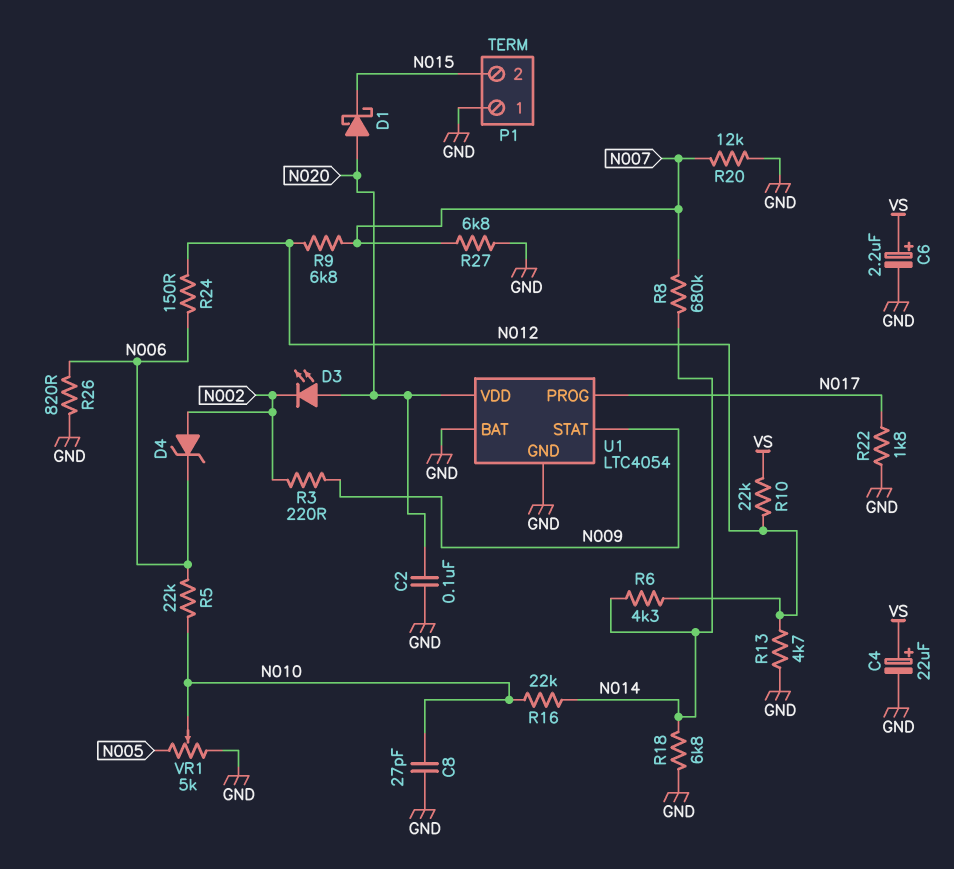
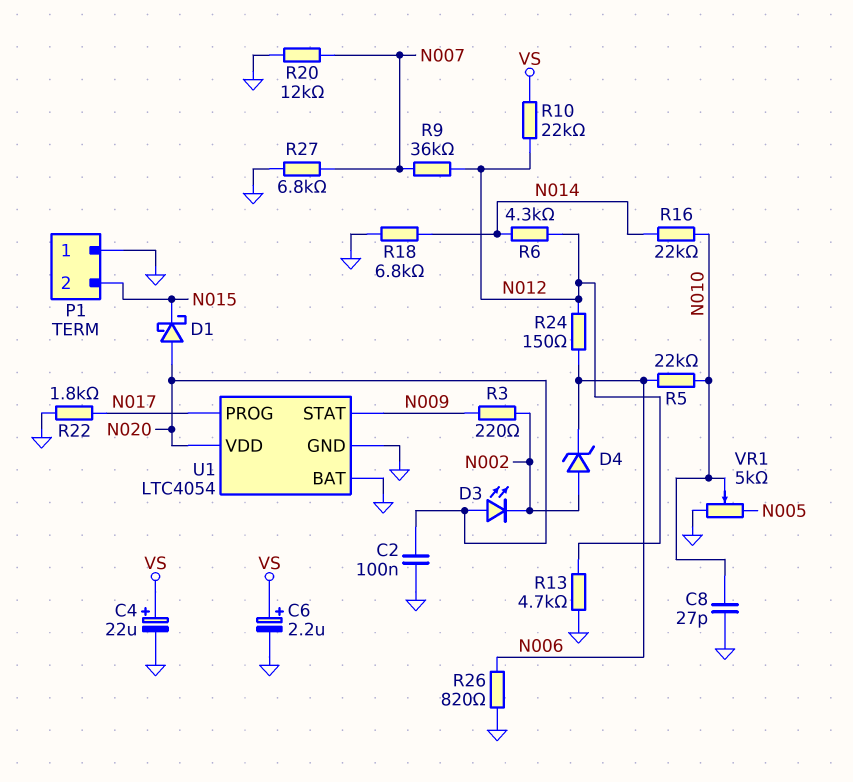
R8: 680k (N007, N014) -> none
R9: 6.8k (N007, N012) -> 36k (N007, N012)

